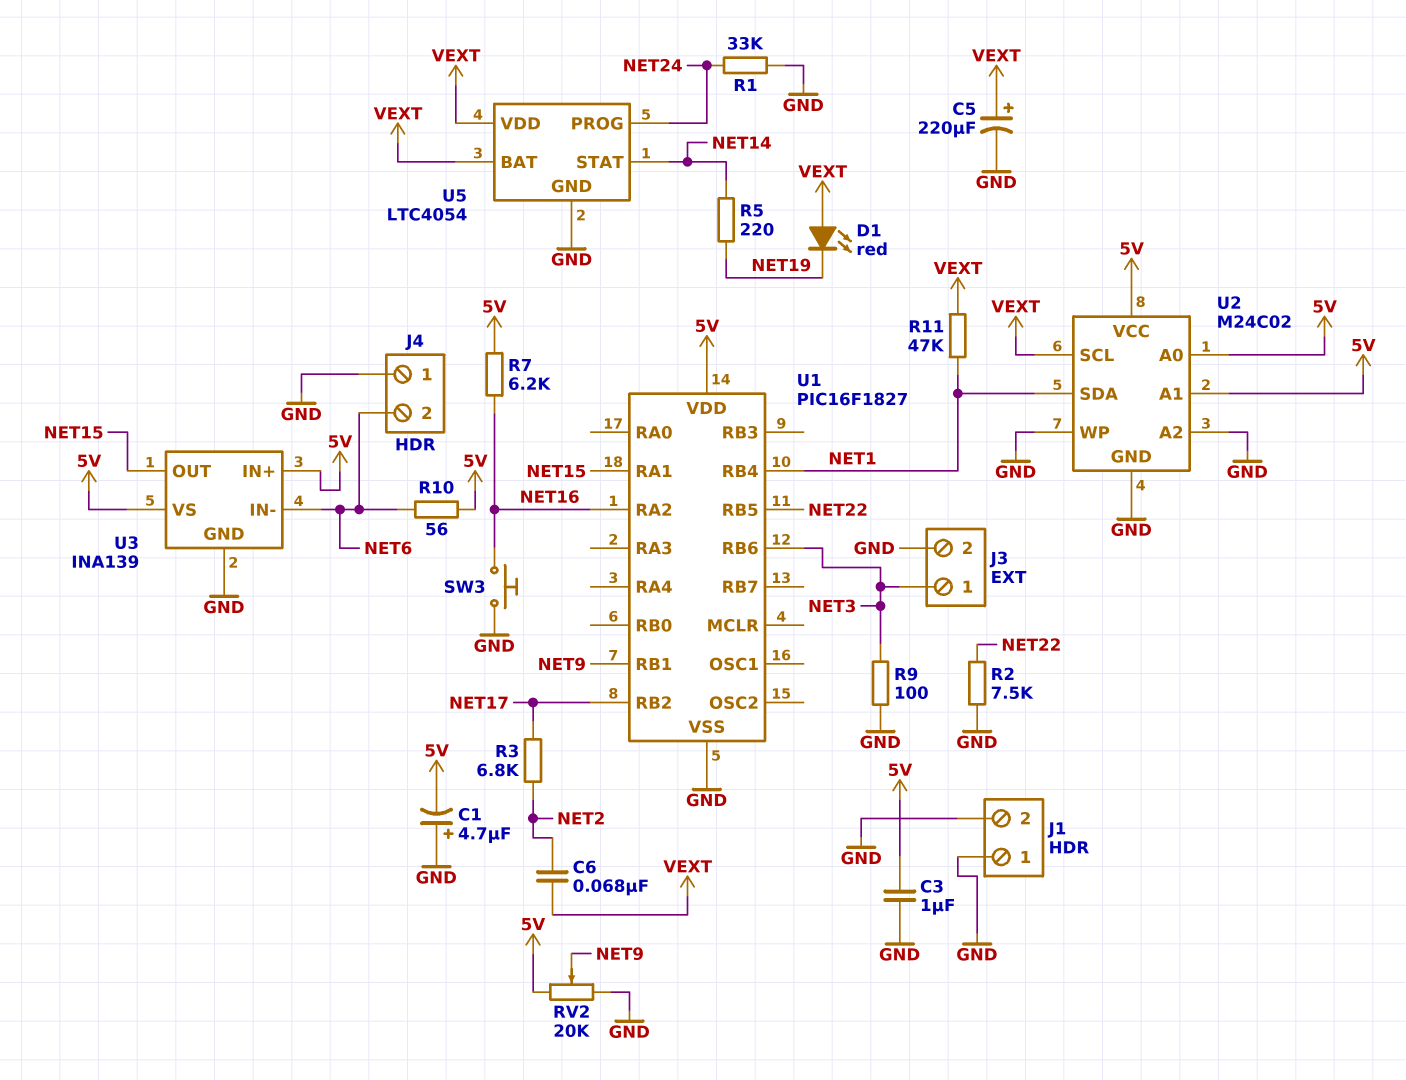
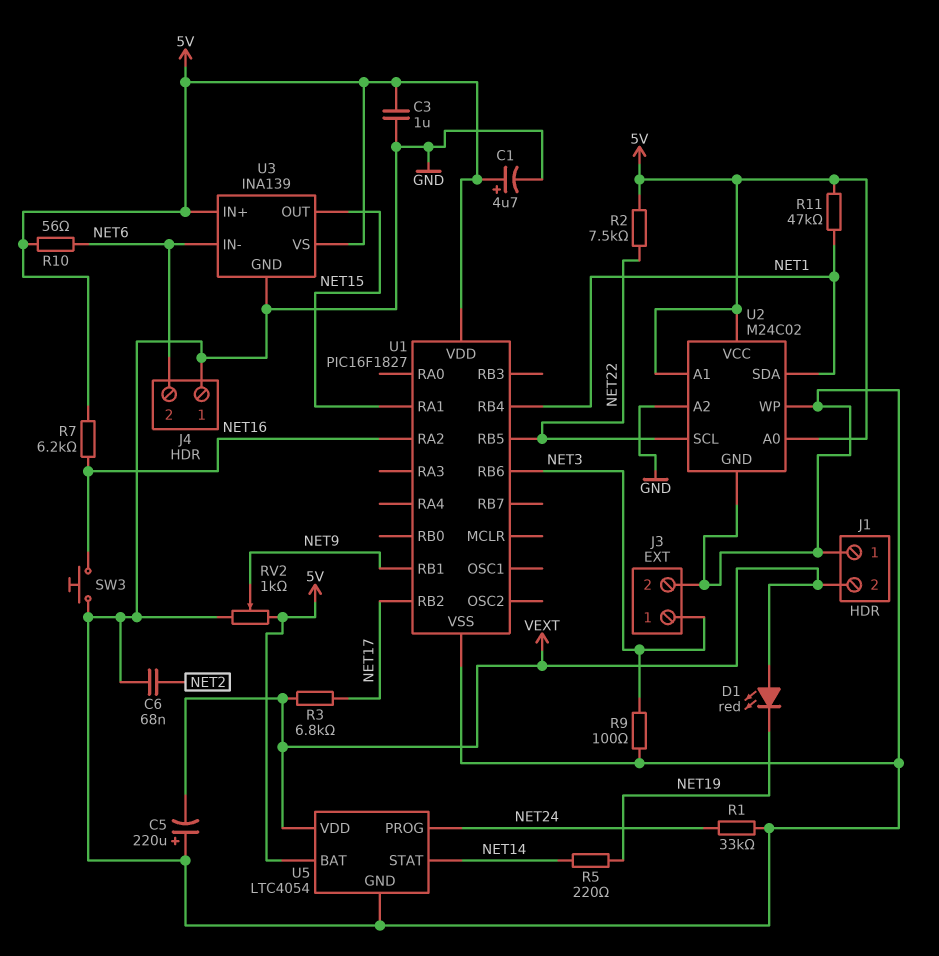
C1: 4.7uF (plus GND, minus 5V) -> 4.7uF (plus 5V, minus GND)
C5: 220uF (plus VEXT, minus GND) -> 220uF (plus GND, minus VEXT)
C6: 68nF (NET2, VEXT) -> 68nF (GND, NET2)
J1 pin 2: GND -> VEXT
R2: 7.5k (GND, NET22) -> 7.5k (5V, NET22)
R3: 6.8k (NET2, NET17) -> 6.8k (NET17, VEXT)
R11: 47k (NET1, VEXT) -> 47k (5V, NET1)
RV2: 20k (5V, GND, wiper NET9) -> 1k (5V, GND, wiper NET9)
U2 pin SCL: VEXT -> NET22
U5 pin BAT: VEXT -> 5V

